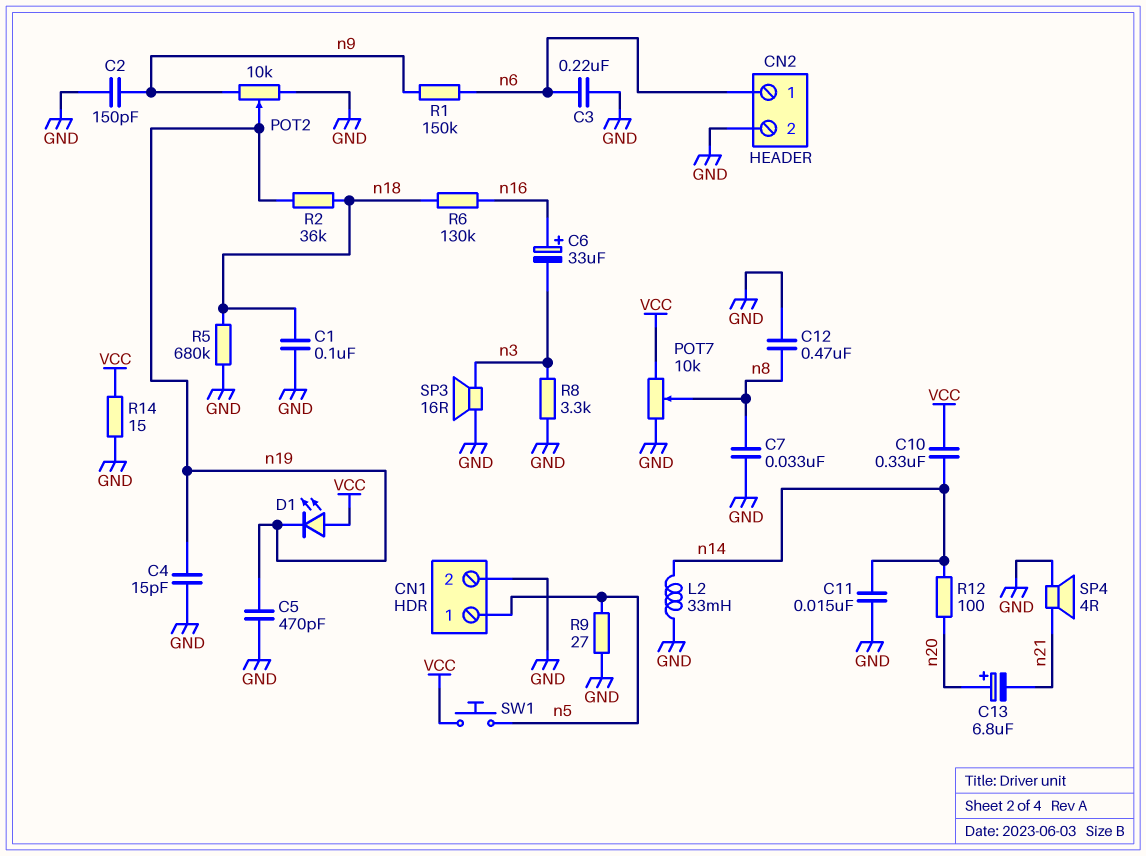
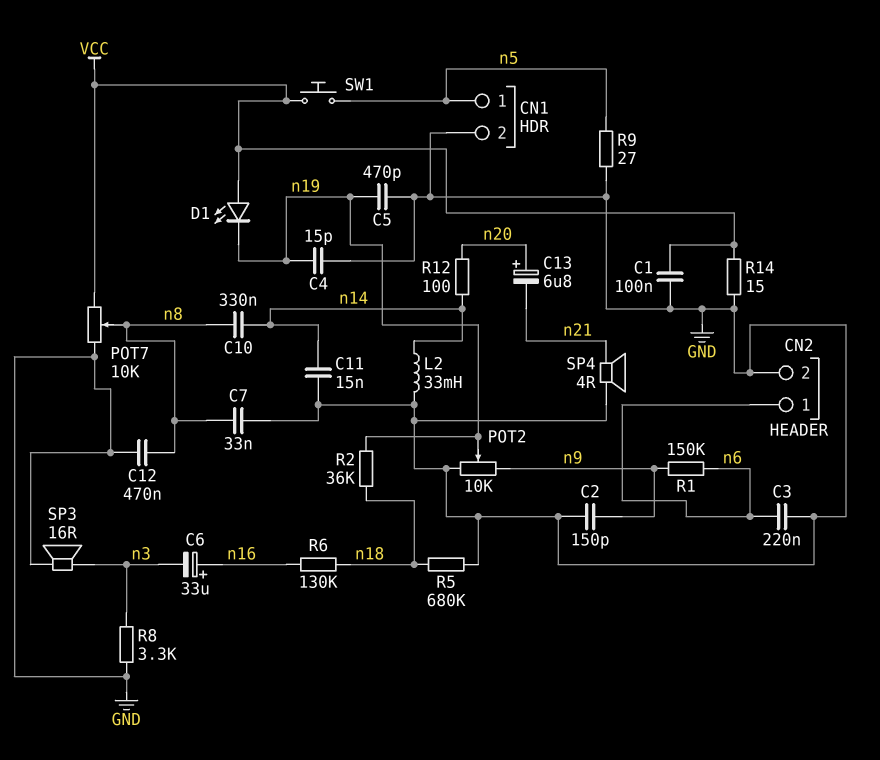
C1: 100nF (GND, n18) -> 100nF (GND, VCC)
C10: 330nF (VCC, n14) -> 330nF (n8, n14)

